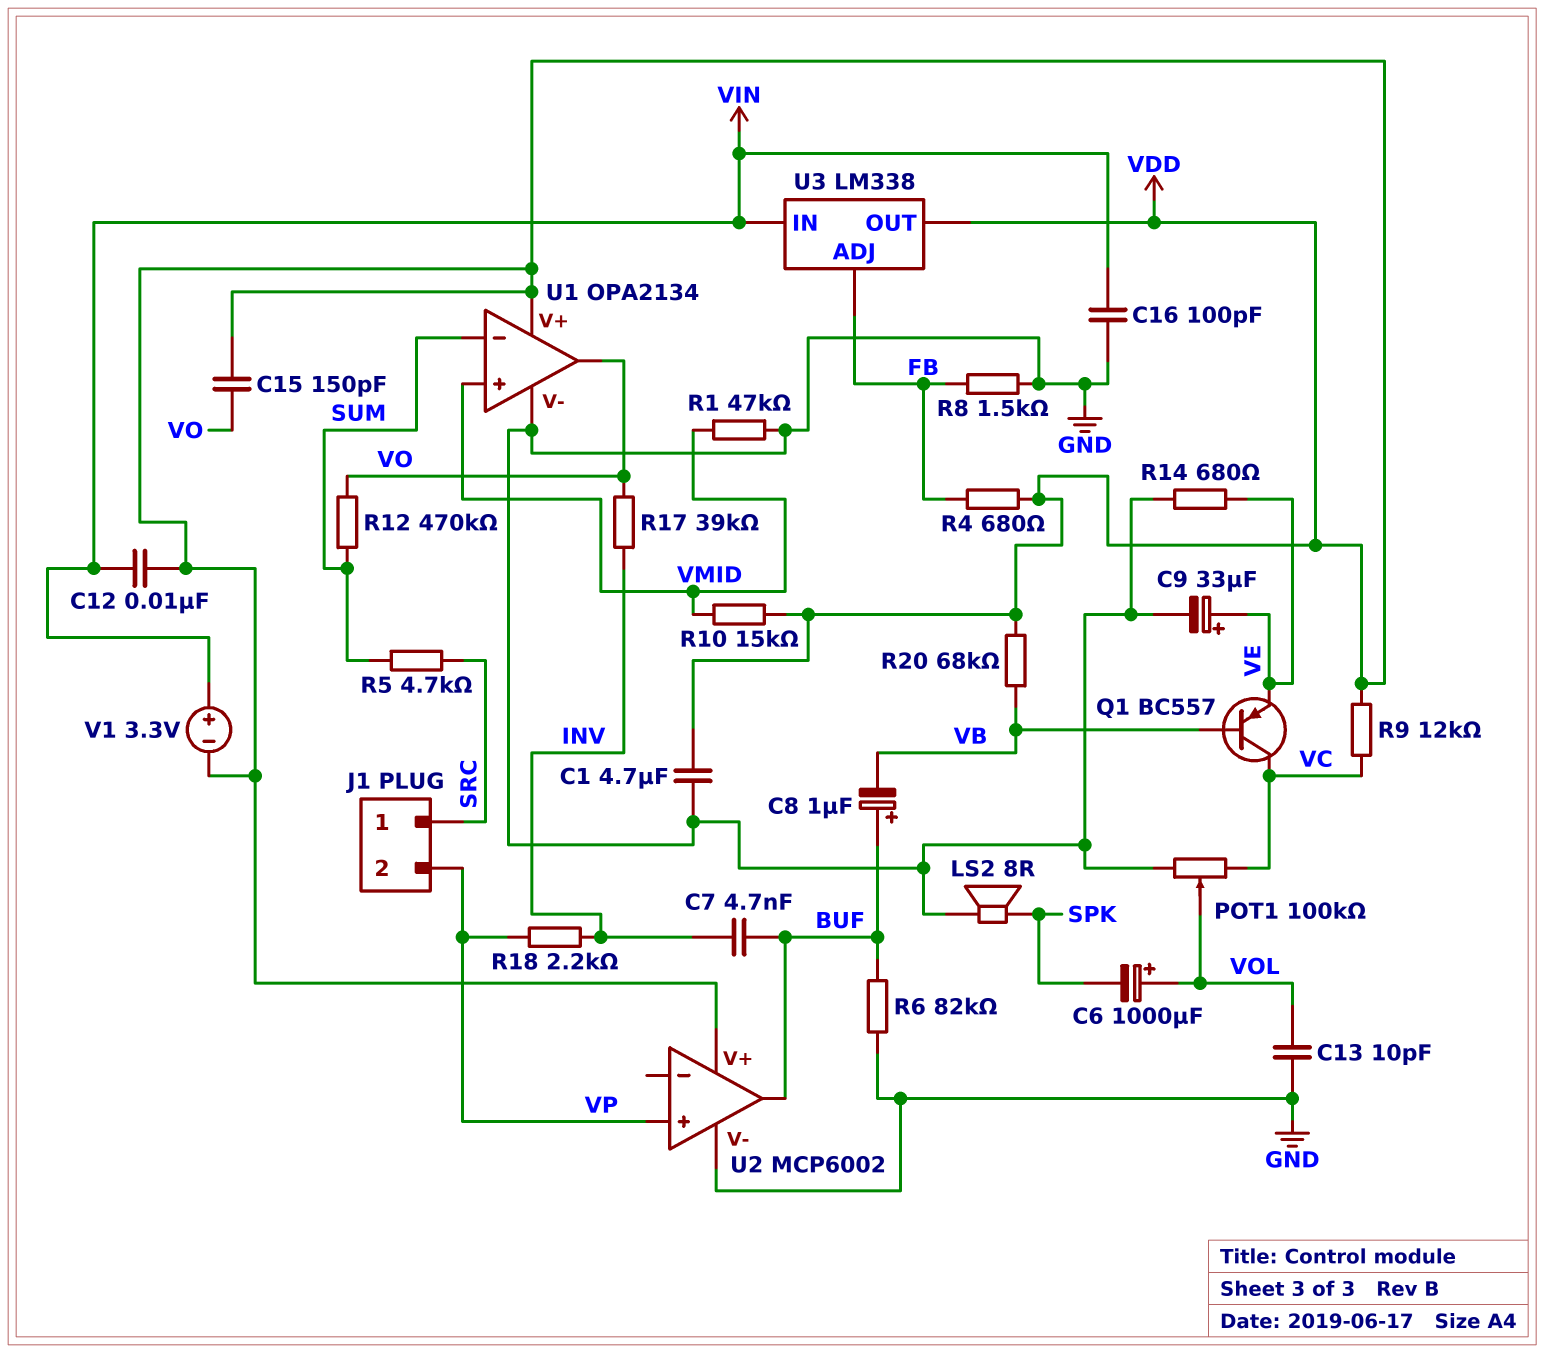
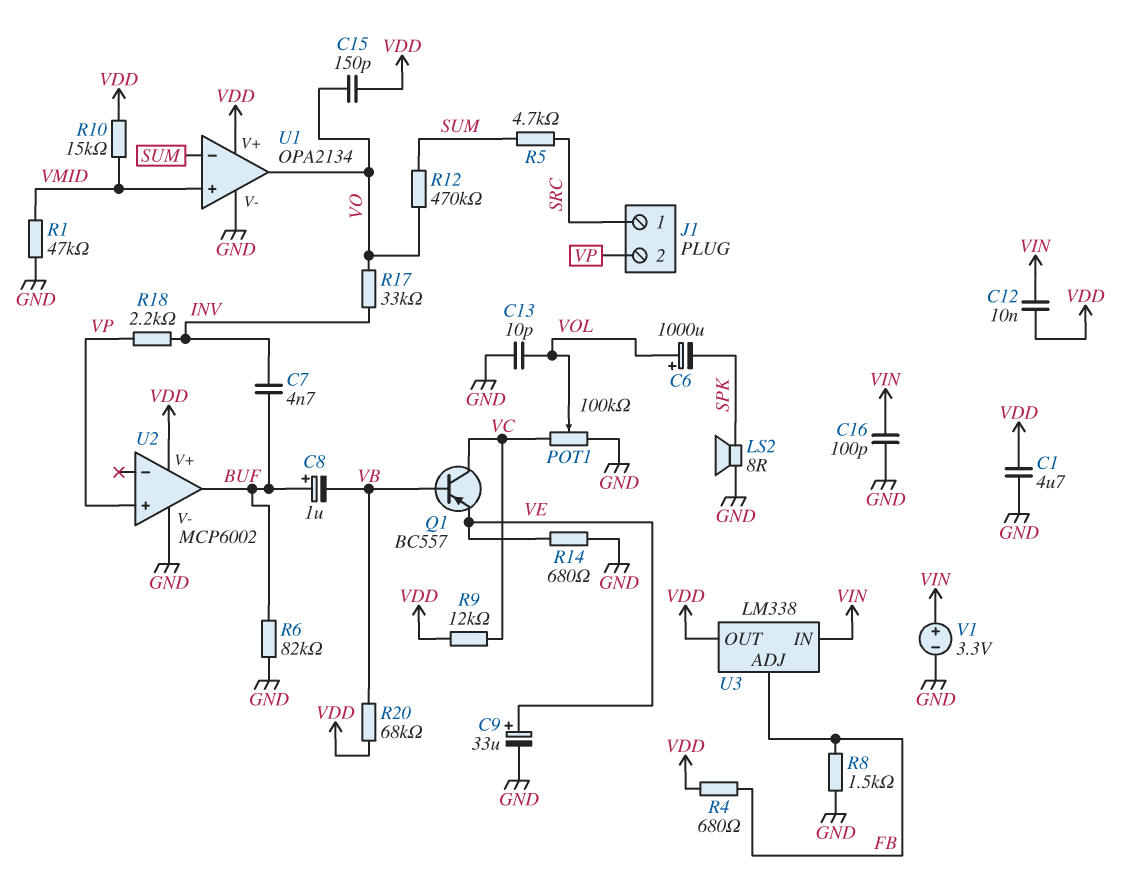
R17: 39k (INV, VO) -> 33k (INV, VO)
V1: 3.3V (plus VIN, minus VDD) -> 3.3V (plus VIN, minus GND)

